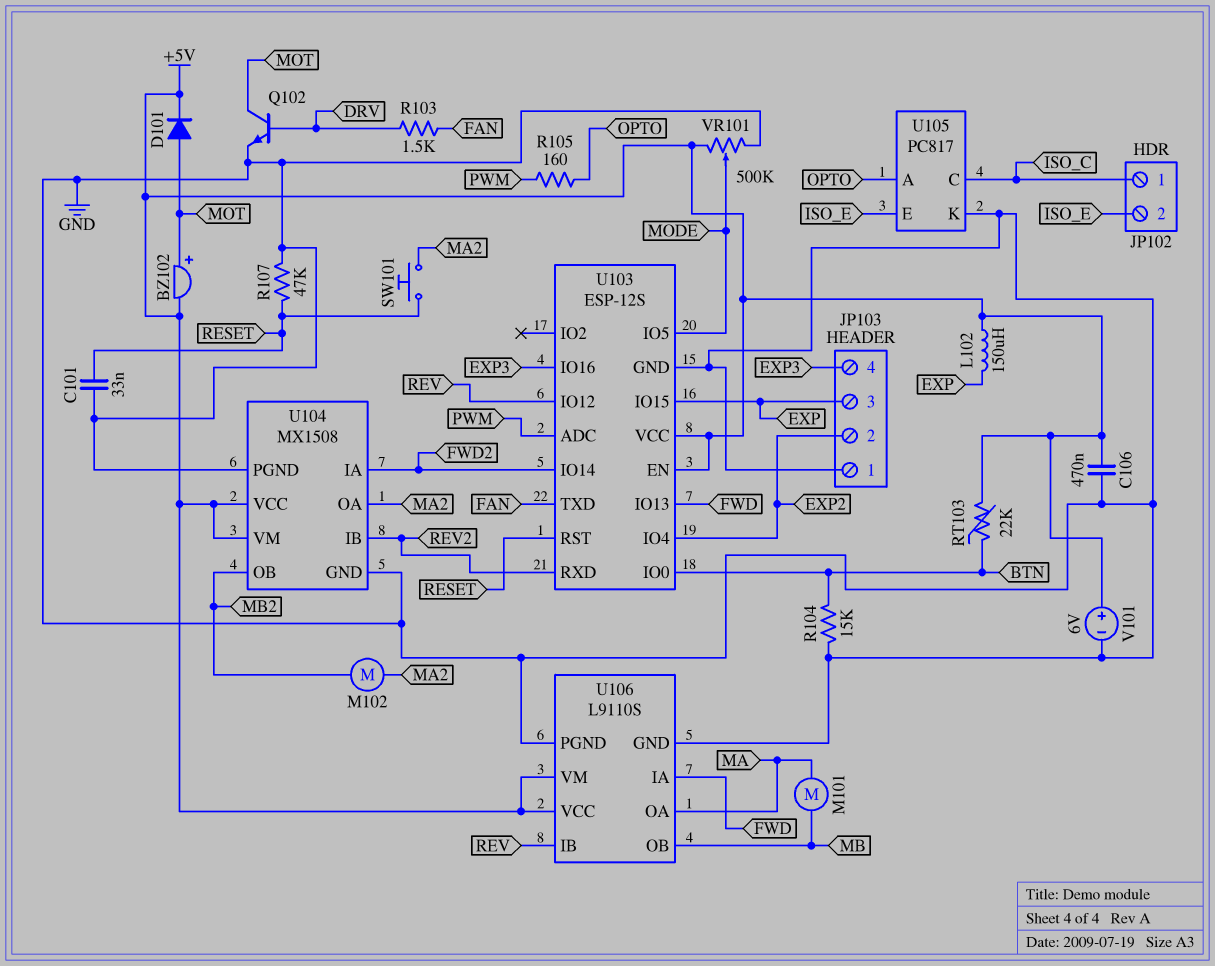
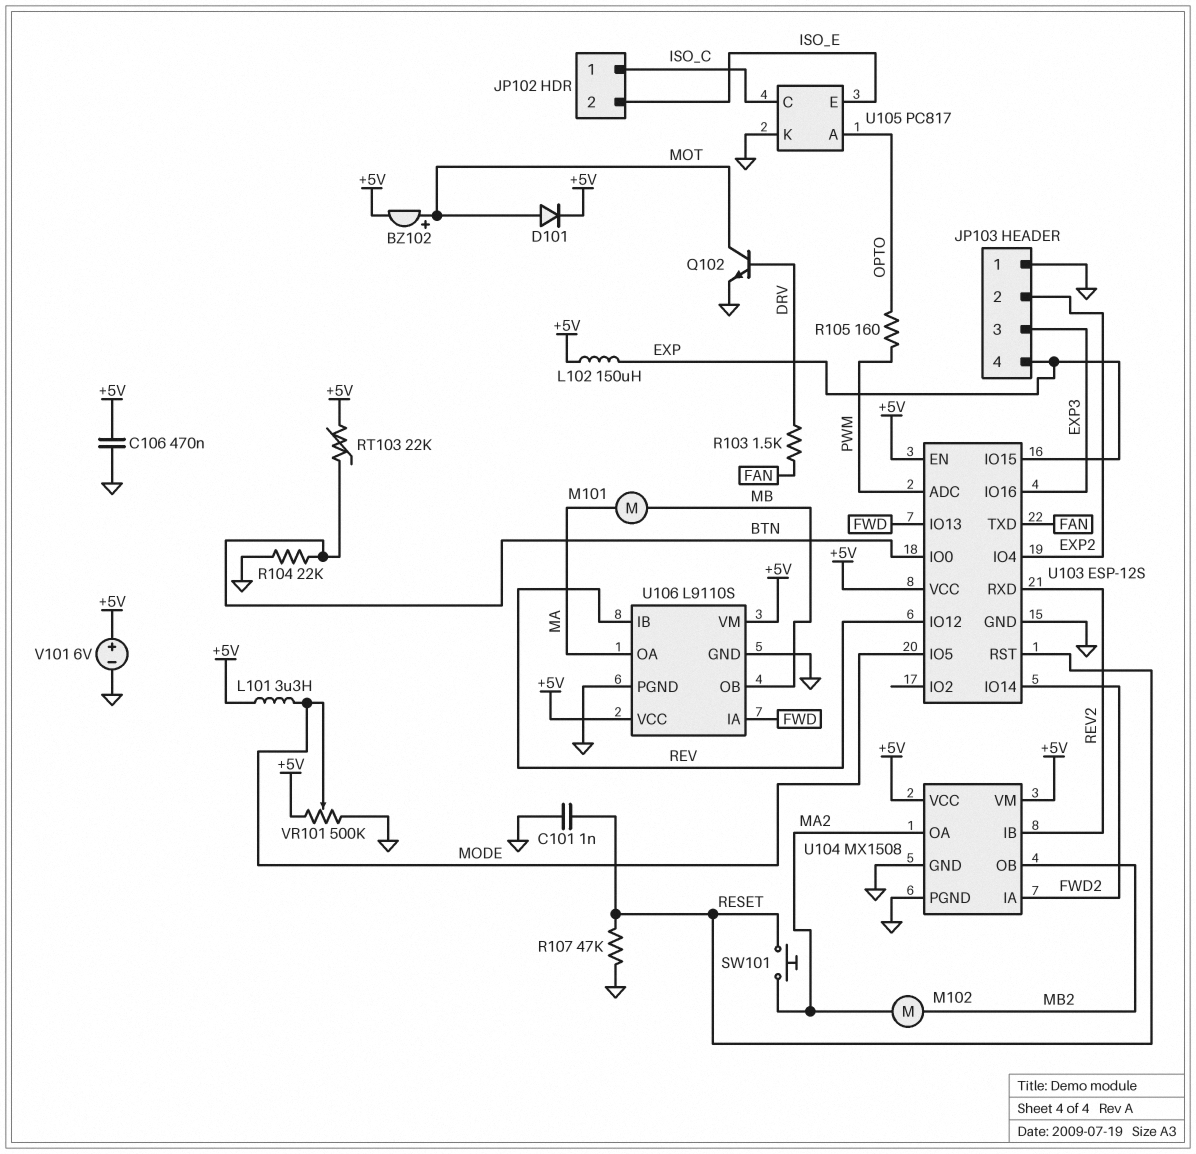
C101: 33nF (GND, RESET) -> 1nF (GND, RESET)
JP103 pin 3: EXP -> EXP3
JP103 pin 4: EXP3 -> EXP
L101: none -> 3.3uH (+5V, MODE)
R104: 15k (BTN, GND) -> 22k (BTN, GND)

